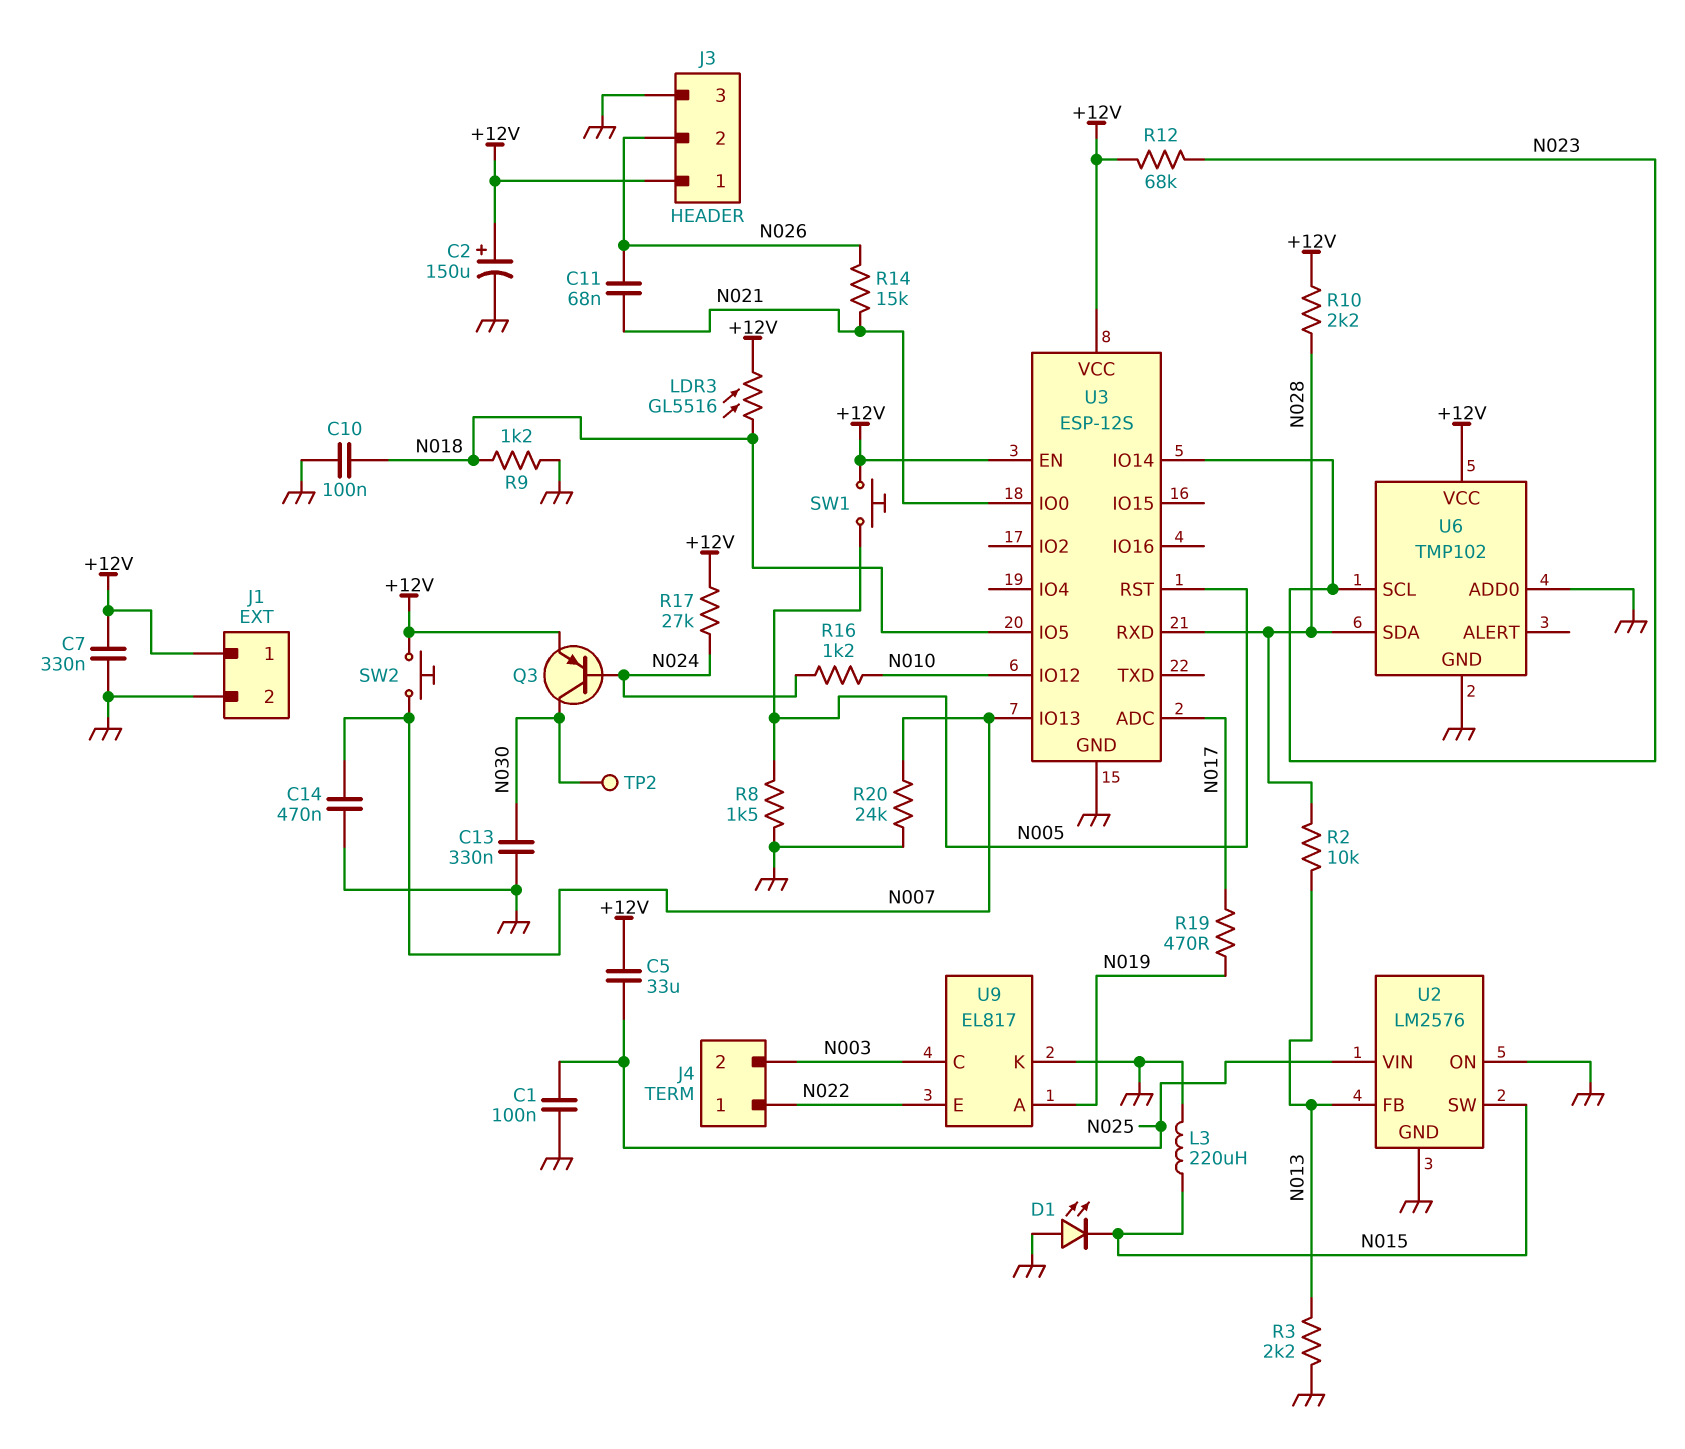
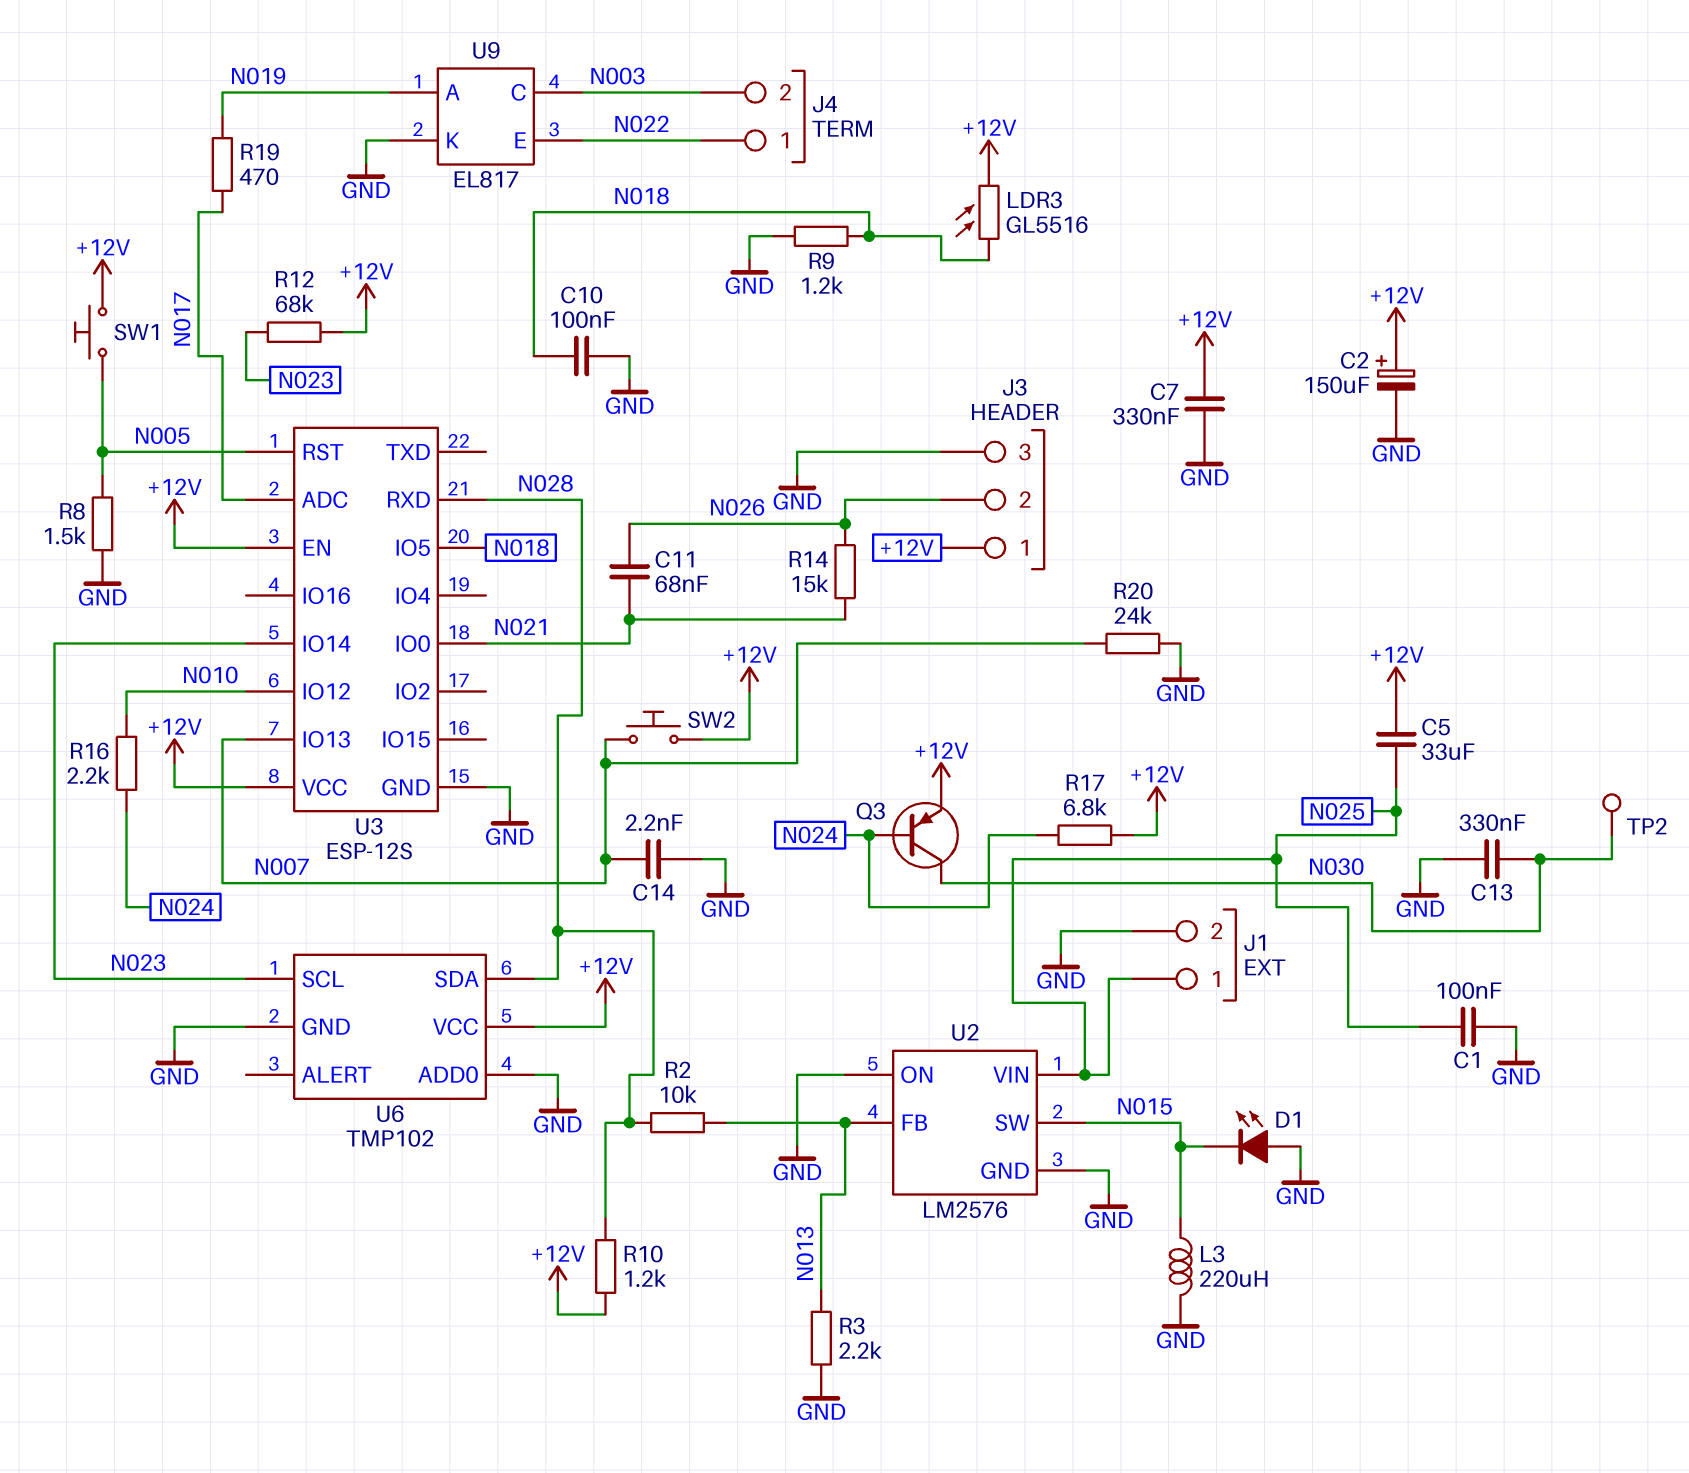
C14: 470nF (GND, N007) -> 2.2nF (GND, N007)
J1 pin 1: +12V -> N025
R10: 2.2k (+12V, N028) -> 1.2k (+12V, N028)
R16: 1.2k (N010, N024) -> 2.2k (N010, N024)
R17: 27k (+12V, N024) -> 6.8k (+12V, N024)

